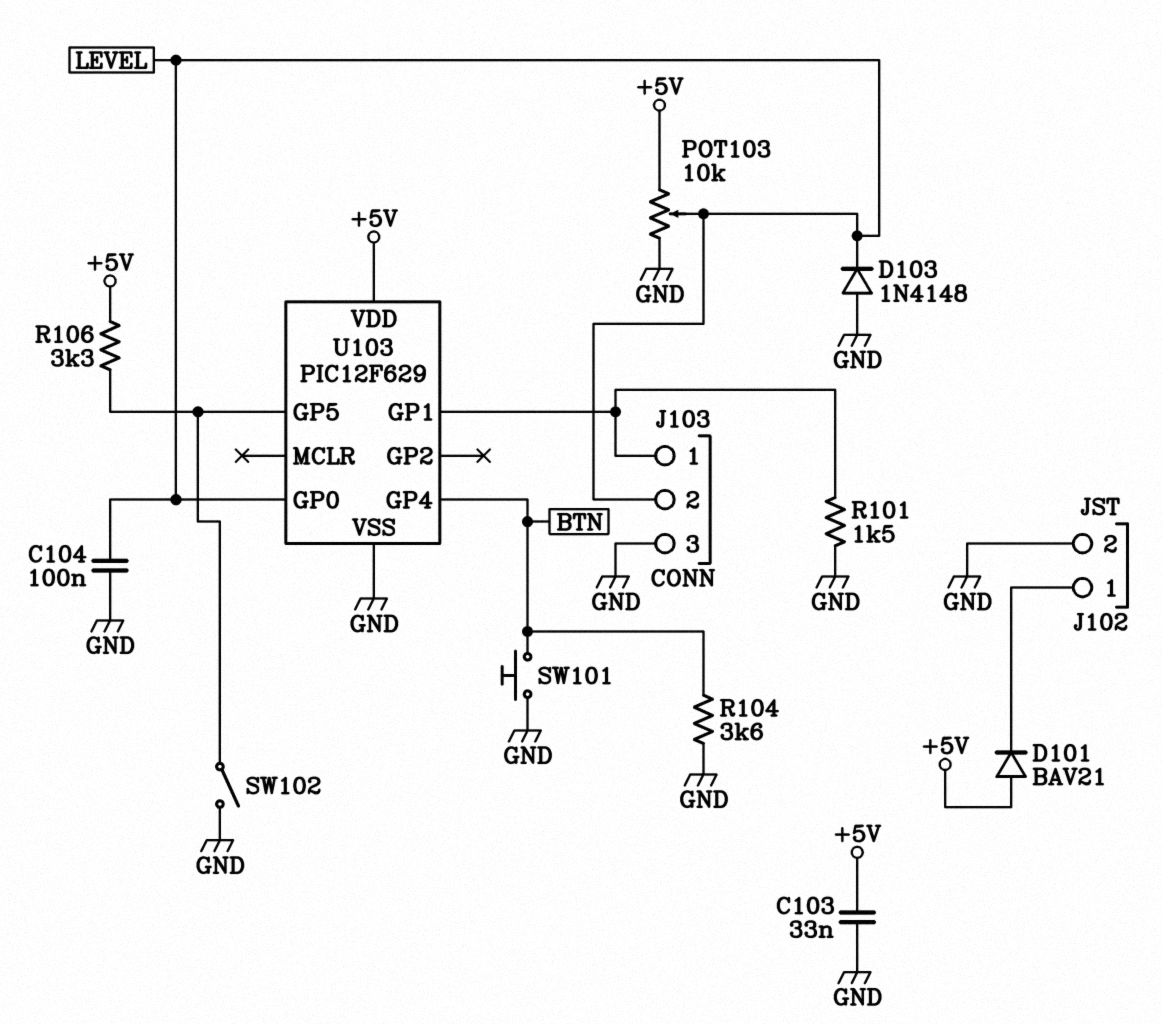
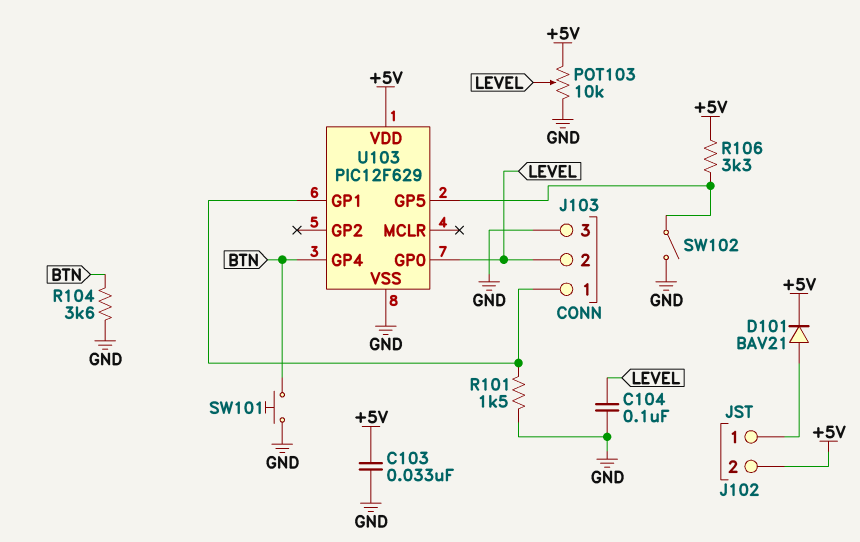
D101: diode BAV21 (A +5V, K J102/1) -> diode BAV21 (A J102/1, K +5V)
D103: diode 1N4148 (A GND, K LEVEL) -> none
J102 pin 2: GND -> +5V

